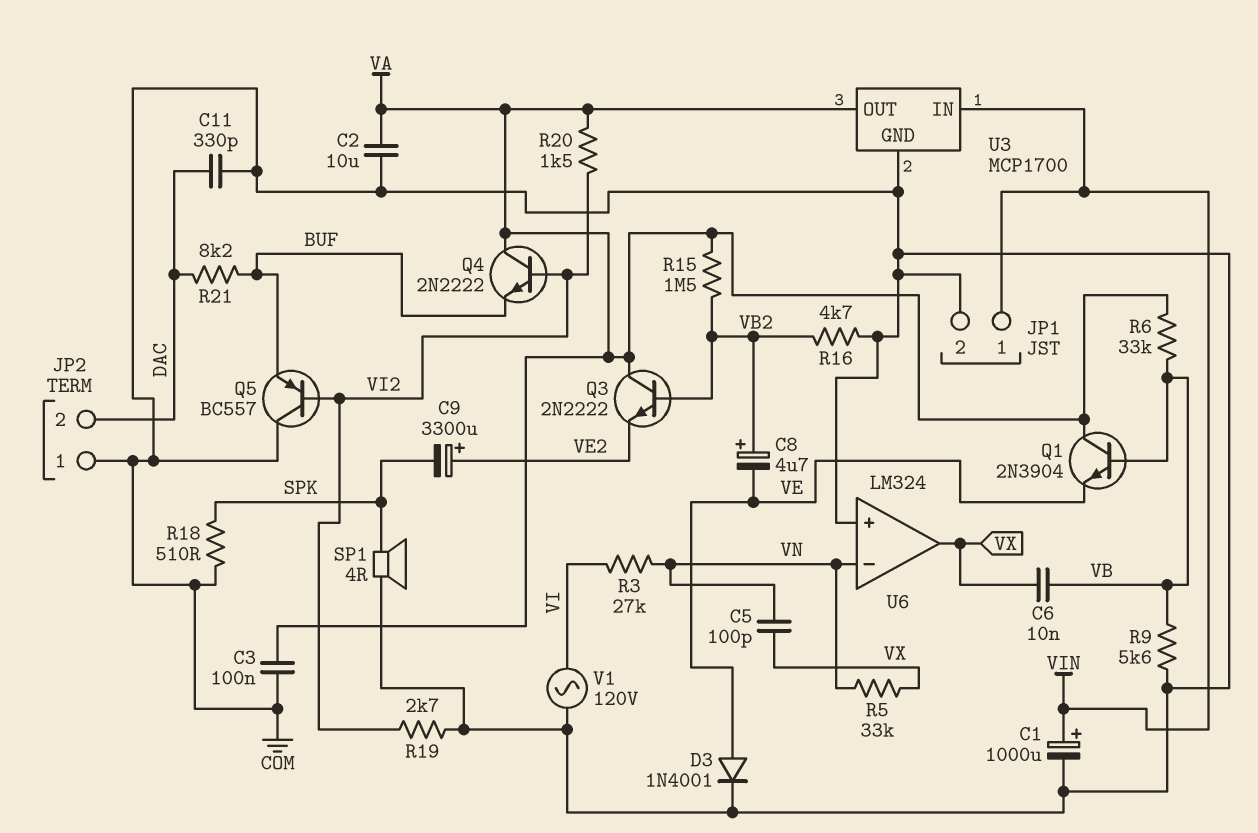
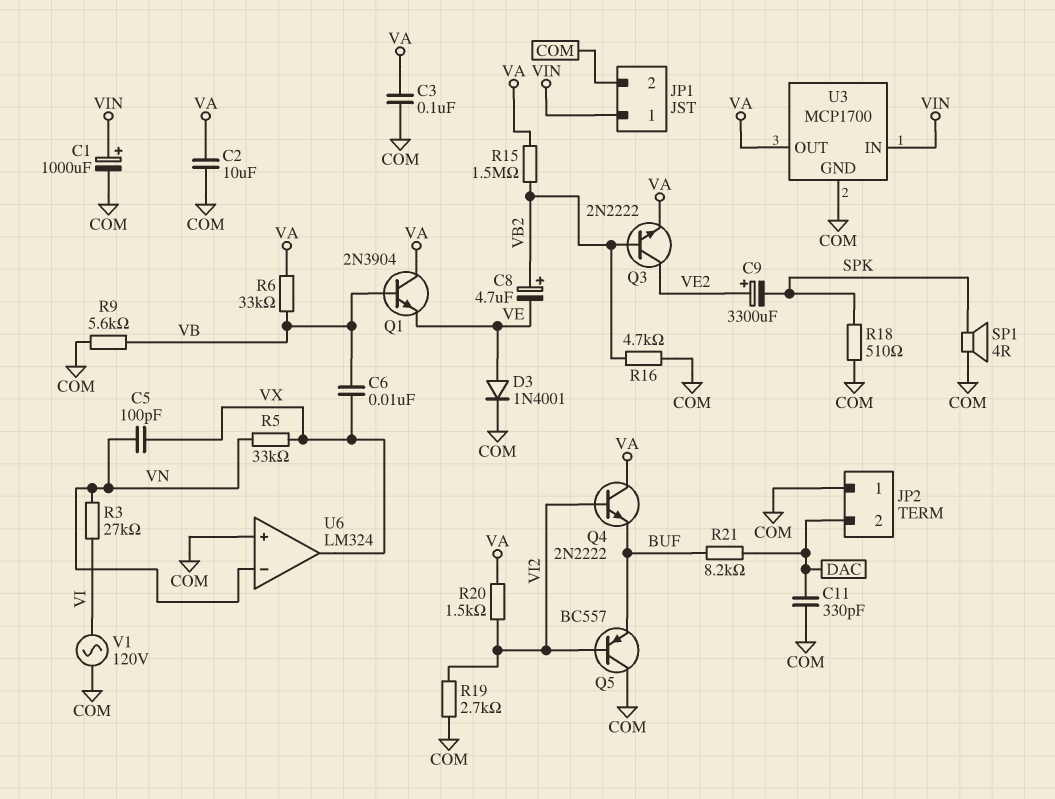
Q3: NPN 2N2222 (B VB2, C VA, E VE2) -> NPN 2N2222 (B VB2, C VE2, E VA)

